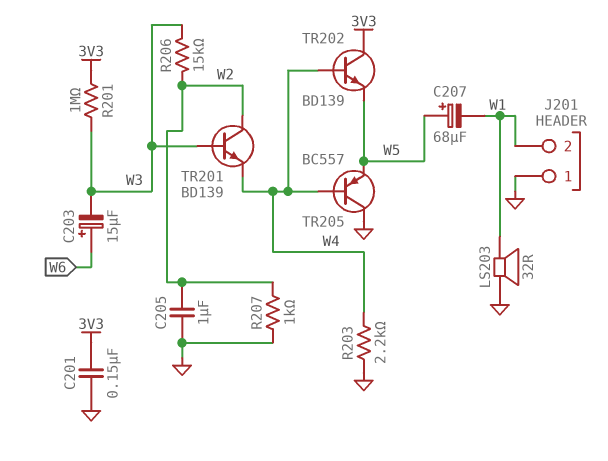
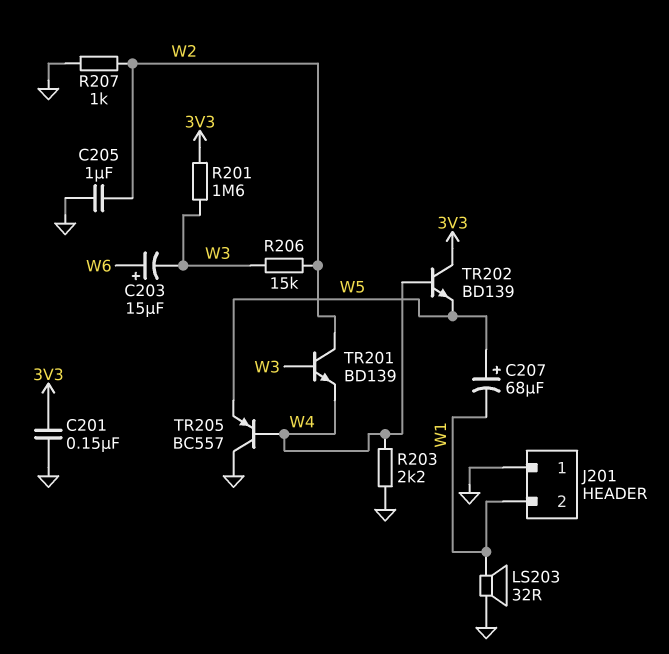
R201: 1M (3V3, W3) -> 1.6M (3V3, W3)

